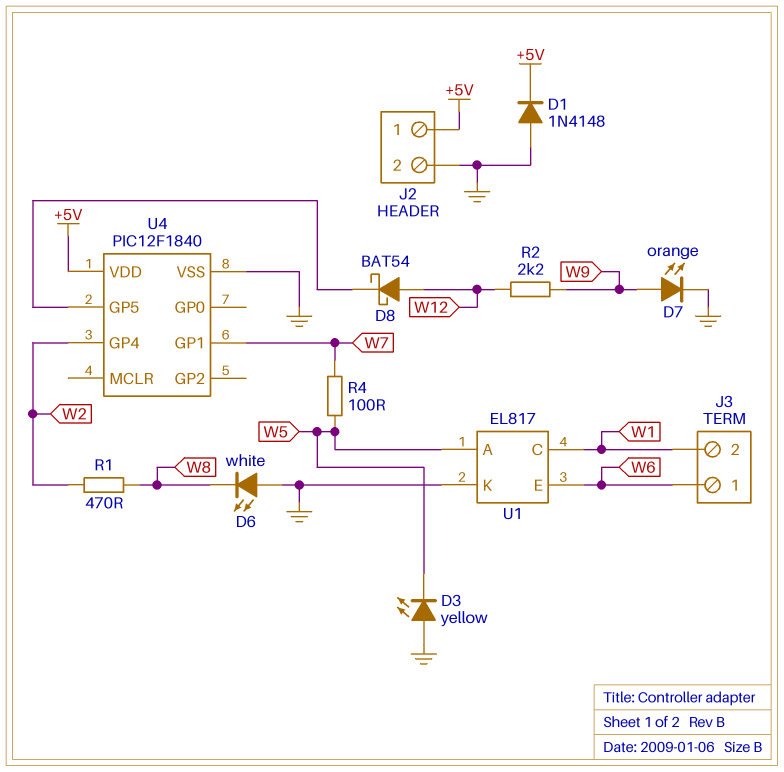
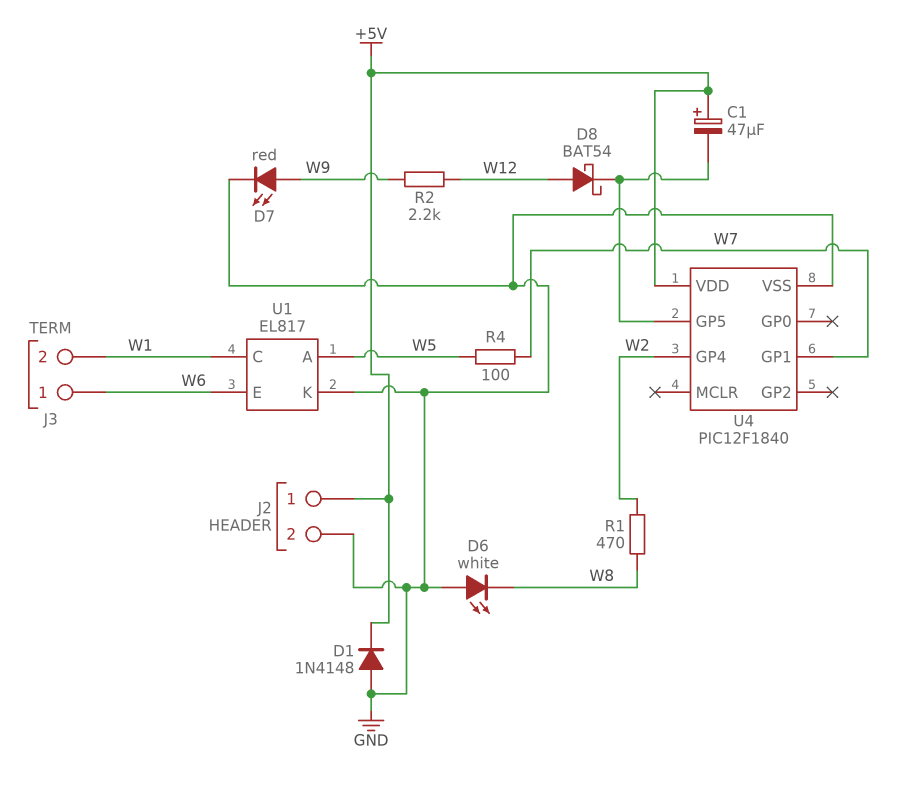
C1: none -> 47uF (plus +5V, minus U4/GP5)
D3: LED yellow (A GND, K W5) -> none
D7: LED orange (A W9, K GND) -> LED red (A W9, K GND)

